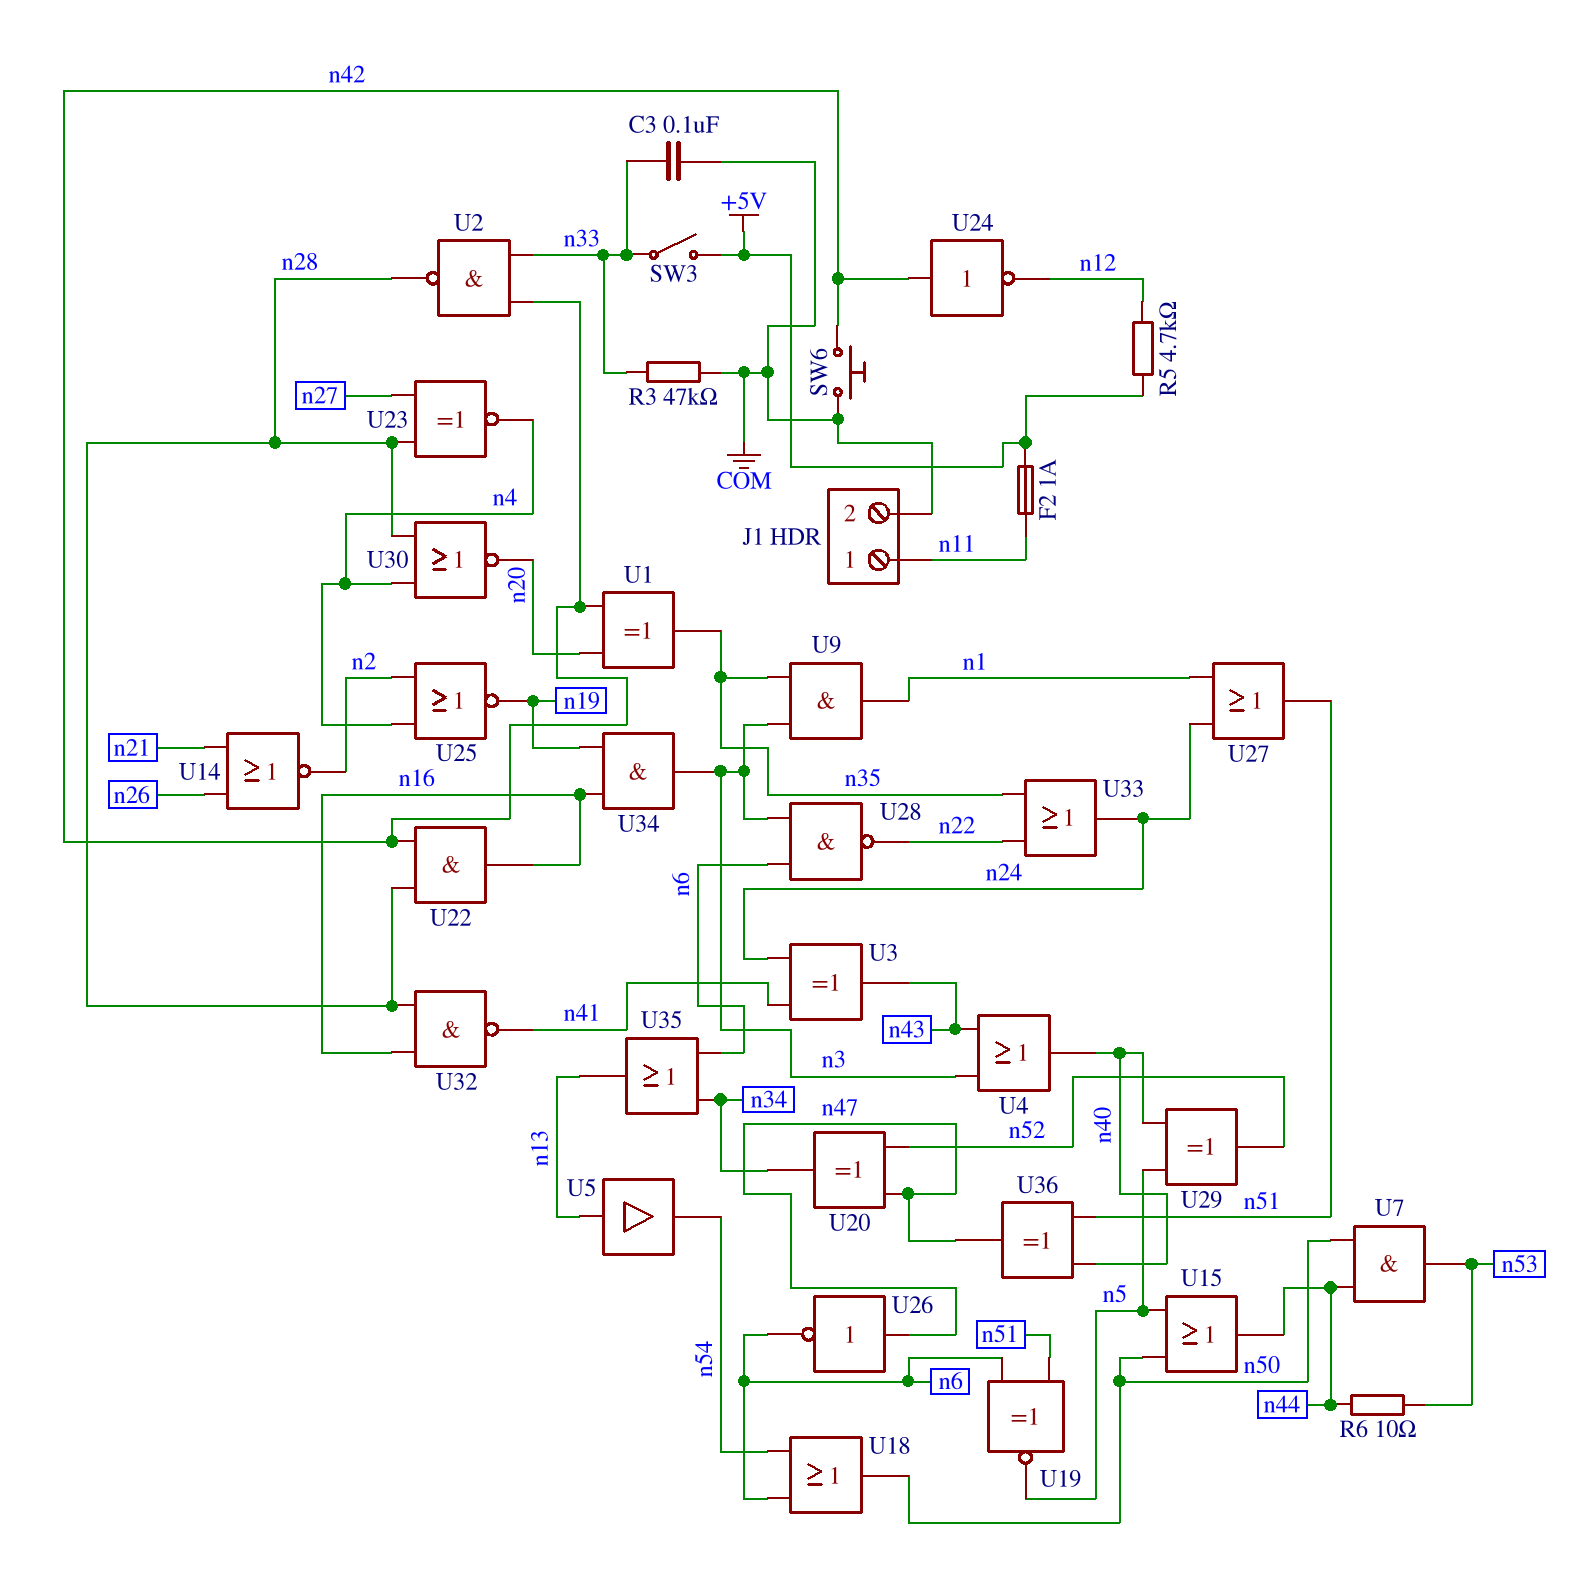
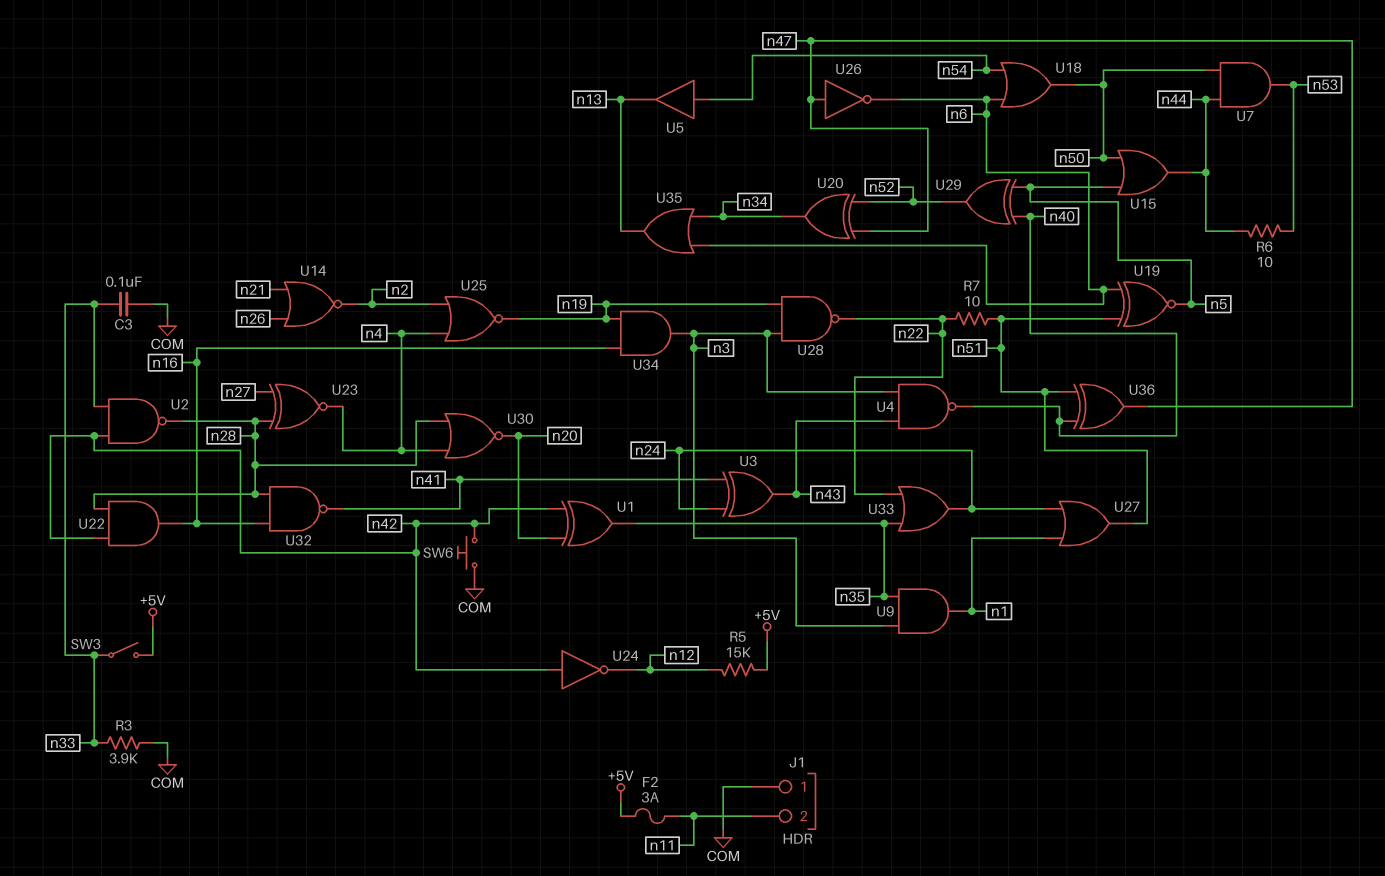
F2: 1A (+5V, n11) -> 3A (+5V, n11)
J1 pin 1: n11 -> COM
J1 pin 2: COM -> n11
R3: 47k (COM, n33) -> 3.9k (COM, n33)
R5: 4.7k (+5V, n12) -> 15k (+5V, n12)
R7: none -> 10 (n22, n51)
U4: OR (in n3, in n43, out n40) -> NAND (in n3, in n43, out n40)
U5: buffer (in n13, out n54) -> buffer (in n54, out n13)
U28: NAND (in n3, in n6, out n22) -> NAND (in n3, in n19, out n22)

